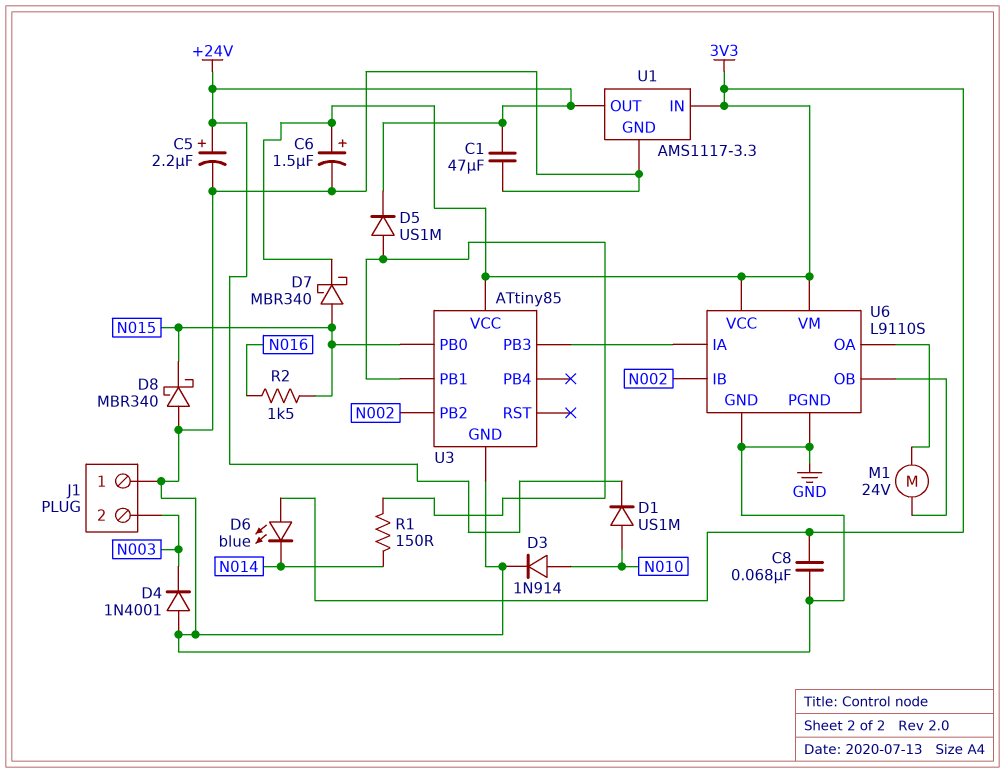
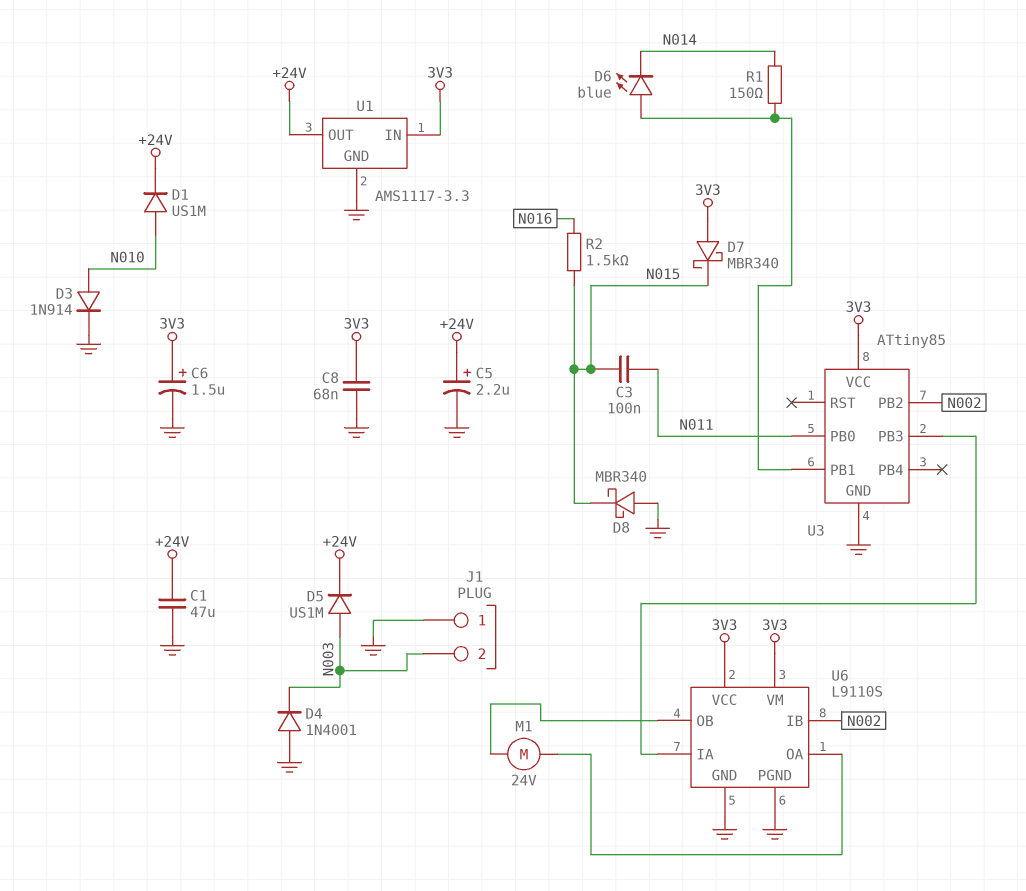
C3: none -> 100nF (N011, N015)
D5: diode US1M (A U3/PB1, K +24V) -> diode US1M (A N003, K +24V)
D6: LED blue (A 3V3, K N014) -> LED blue (A U3/PB1, K N014)
D7: schottky MBR340 (A N015, K 3V3) -> schottky MBR340 (A 3V3, K N015)
U3 pin PB0: N015 -> N011

